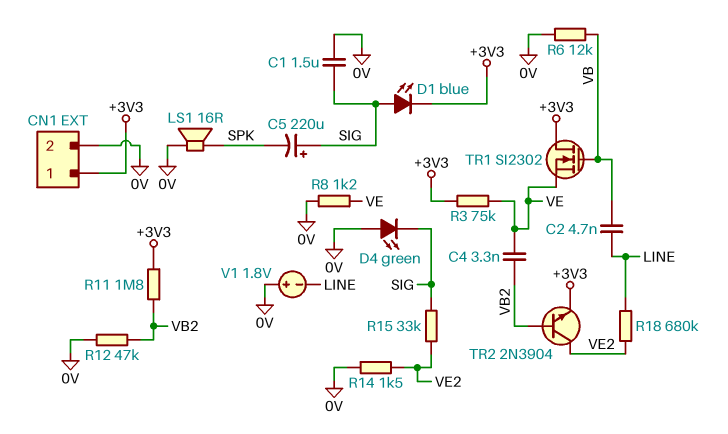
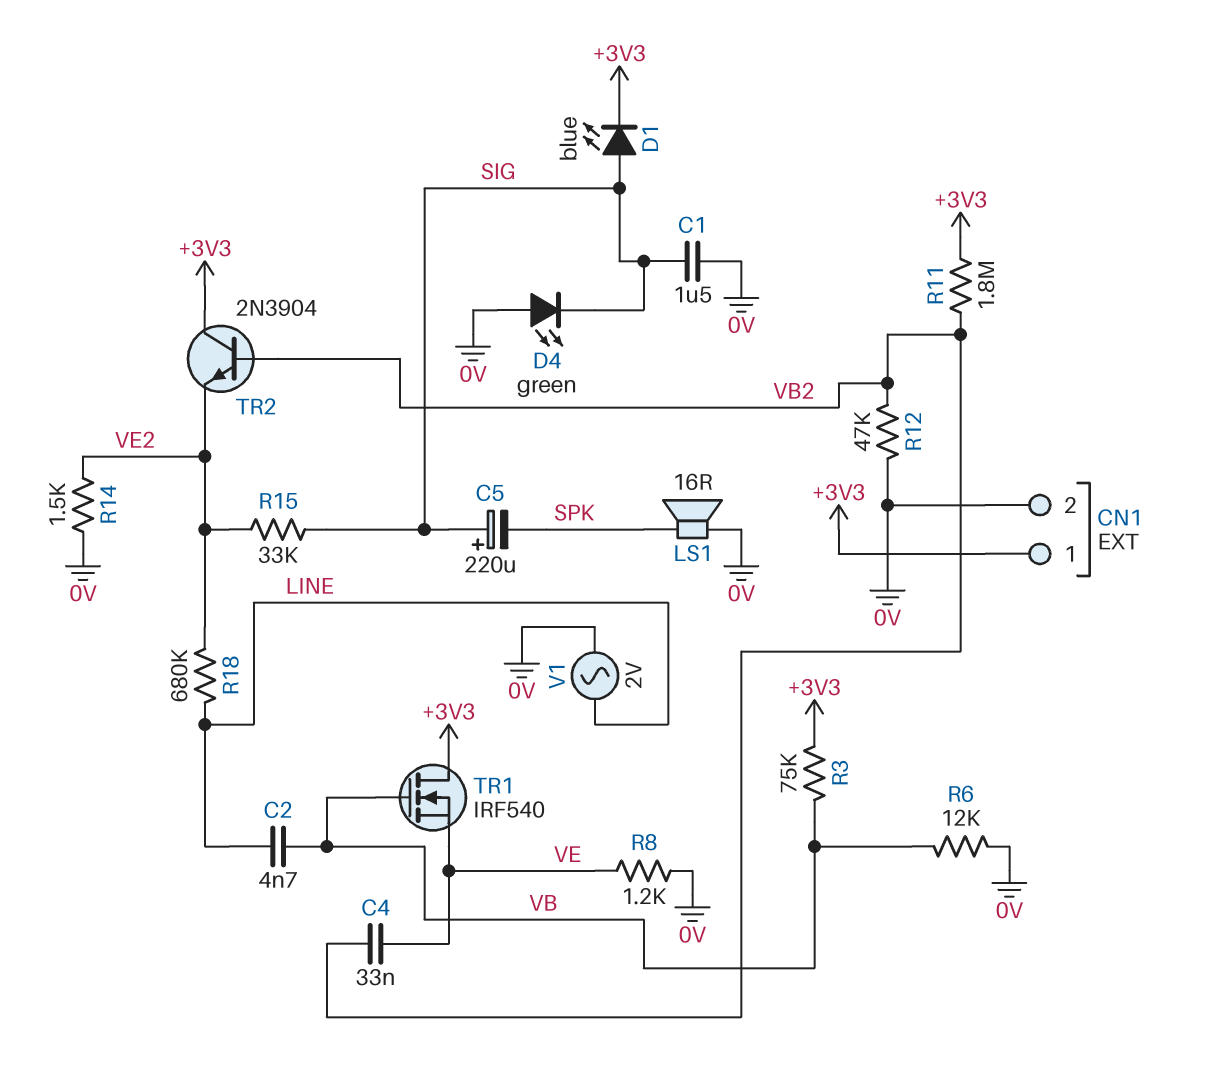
C4: 3.3nF (VB2, VE) -> 33nF (VB2, VE)
R3: 75k (+3V3, VE) -> 75k (+3V3, VB)
TR1: NMOS SI2302 (G VB, D +3V3, S VE) -> NMOS IRF540 (G VB, D +3V3, S VE)
TR2: NPN 2N3904 (B VB2, C VE2, E +3V3) -> NPN 2N3904 (B VB2, C +3V3, E VE2)
V1: 1.8V (plus 0V, minus LINE) -> AC 2V (0V, LINE)

